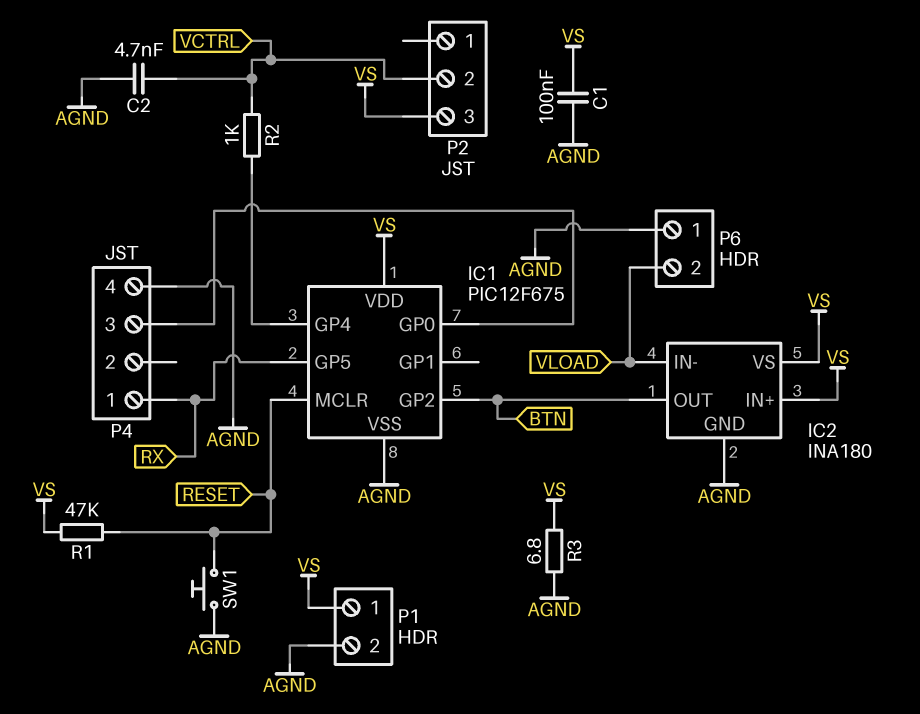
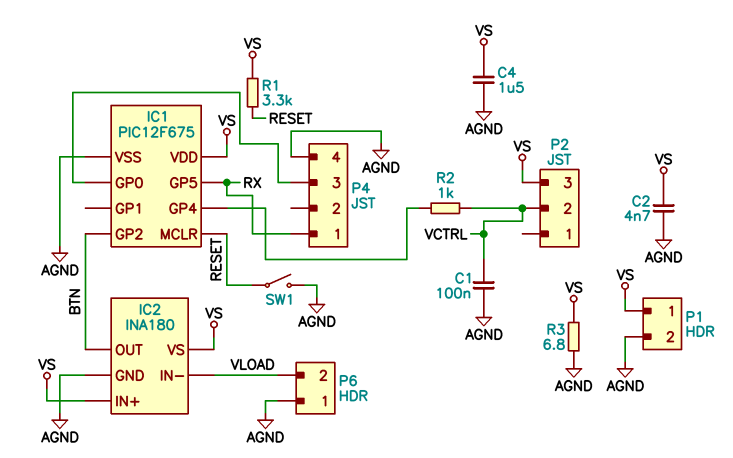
C1: 100nF (AGND, VS) -> 100nF (AGND, VCTRL)
C2: 4.7nF (AGND, VCTRL) -> 4.7nF (AGND, VS)
C4: none -> 1.5uF (AGND, VS)
R1: 47k (RESET, VS) -> 3.3k (RESET, VS)
SW1: button (AGND, RESET) -> switch (AGND, RESET)

